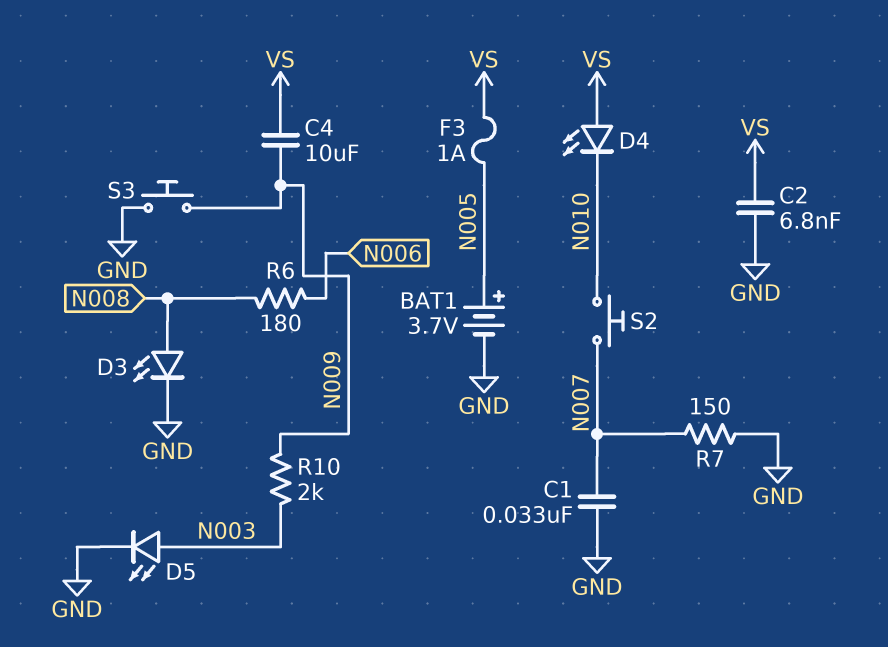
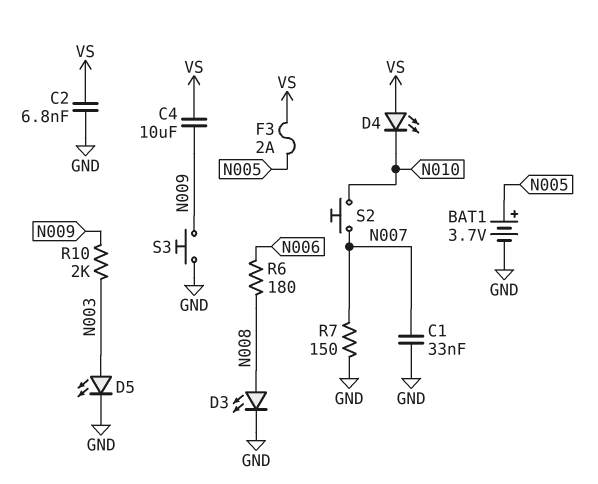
F3: 1A (N005, VS) -> 2A (N005, VS)

